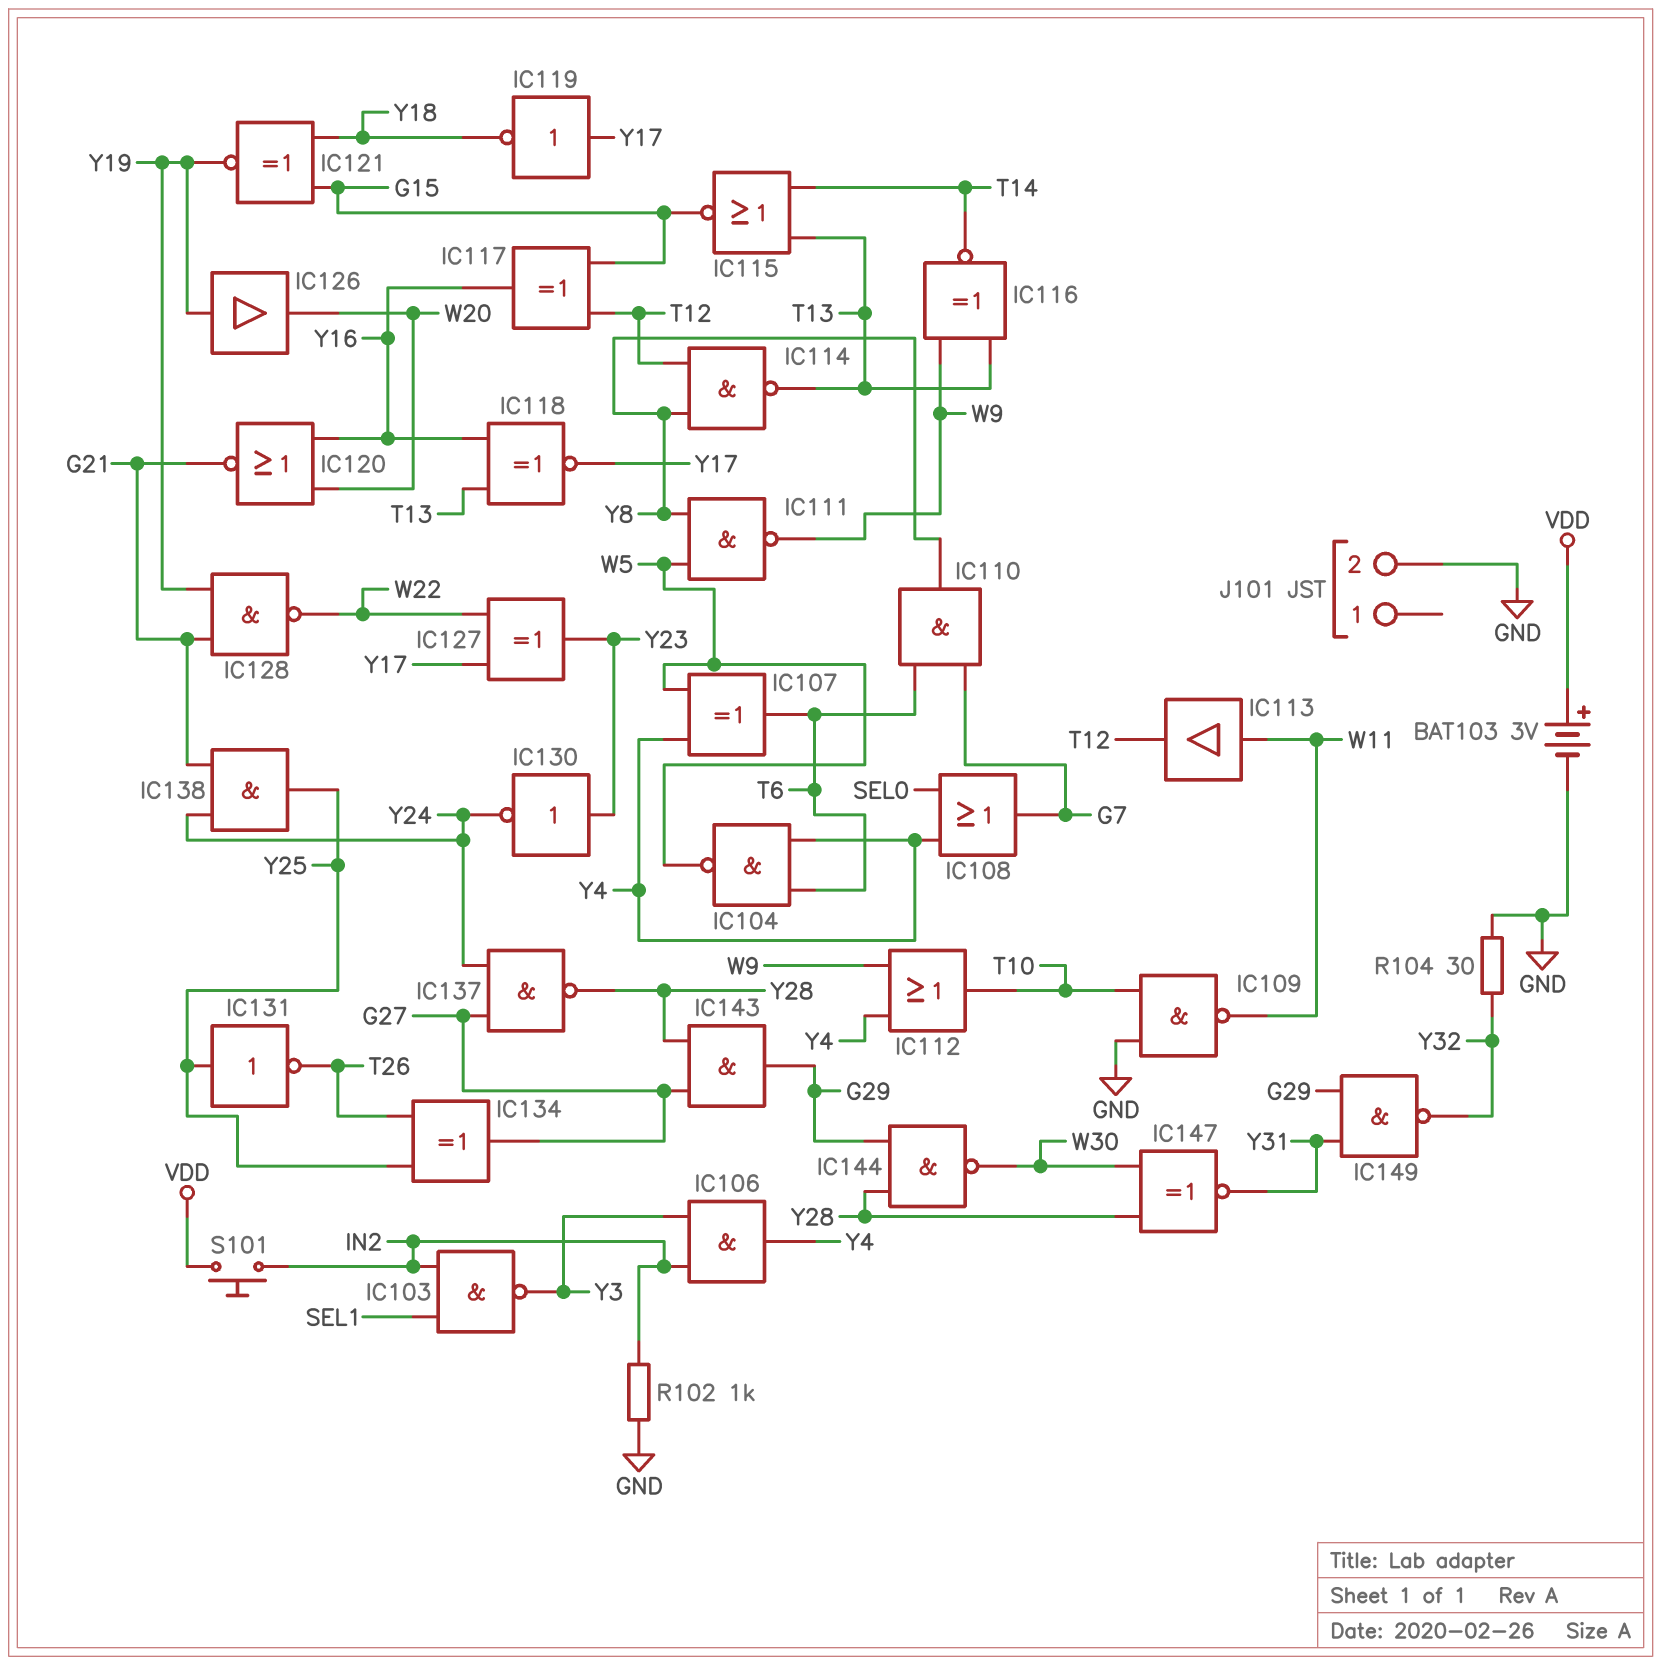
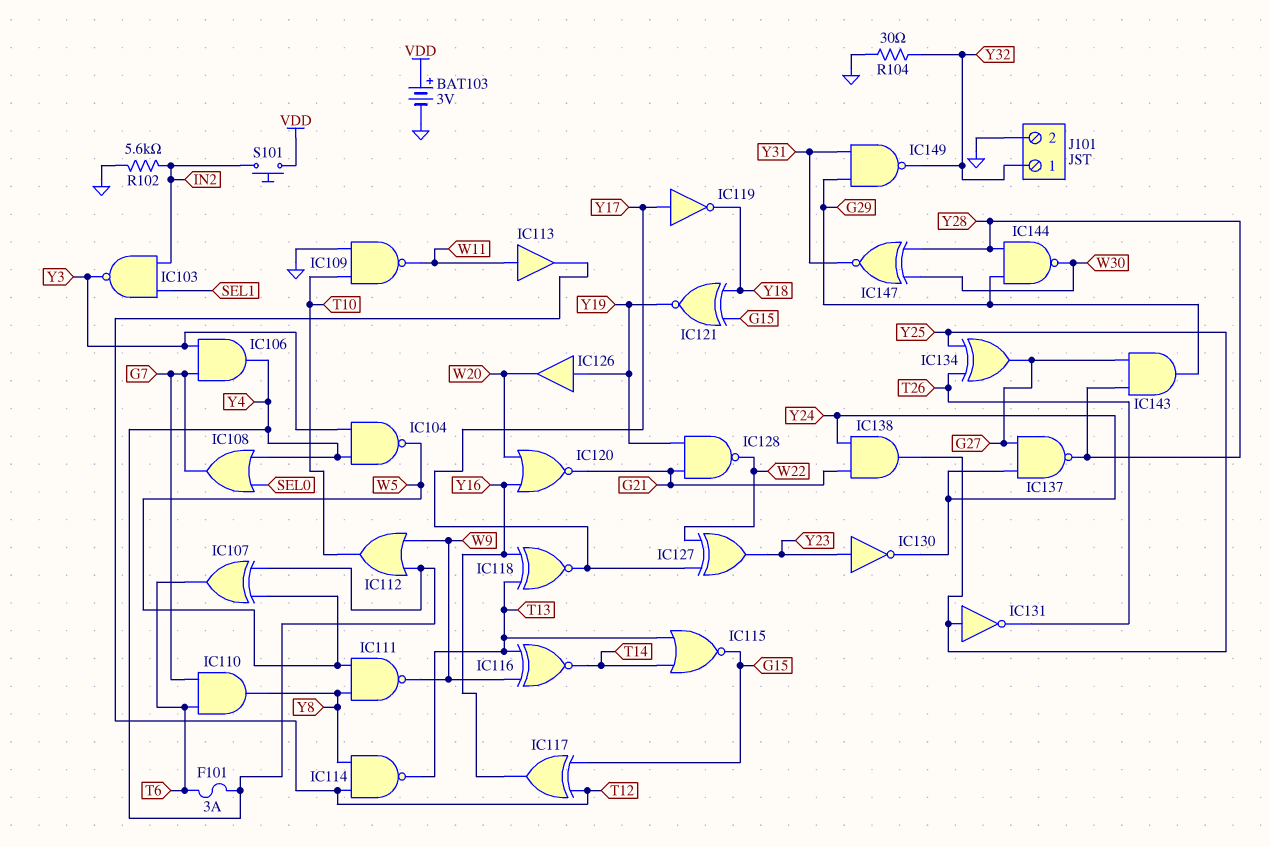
F101: none -> 3A (T6, Y4)
IC104: NAND (in T6, in Y4, out W5) -> NAND (in Y3, in Y4, out W5)
IC106: AND (in IN2, in Y3, out Y4) -> AND (in G7, in Y3, out Y4)
J101 pin 1: none -> Y32
R102: 1k (GND, IN2) -> 5.6k (GND, IN2)

